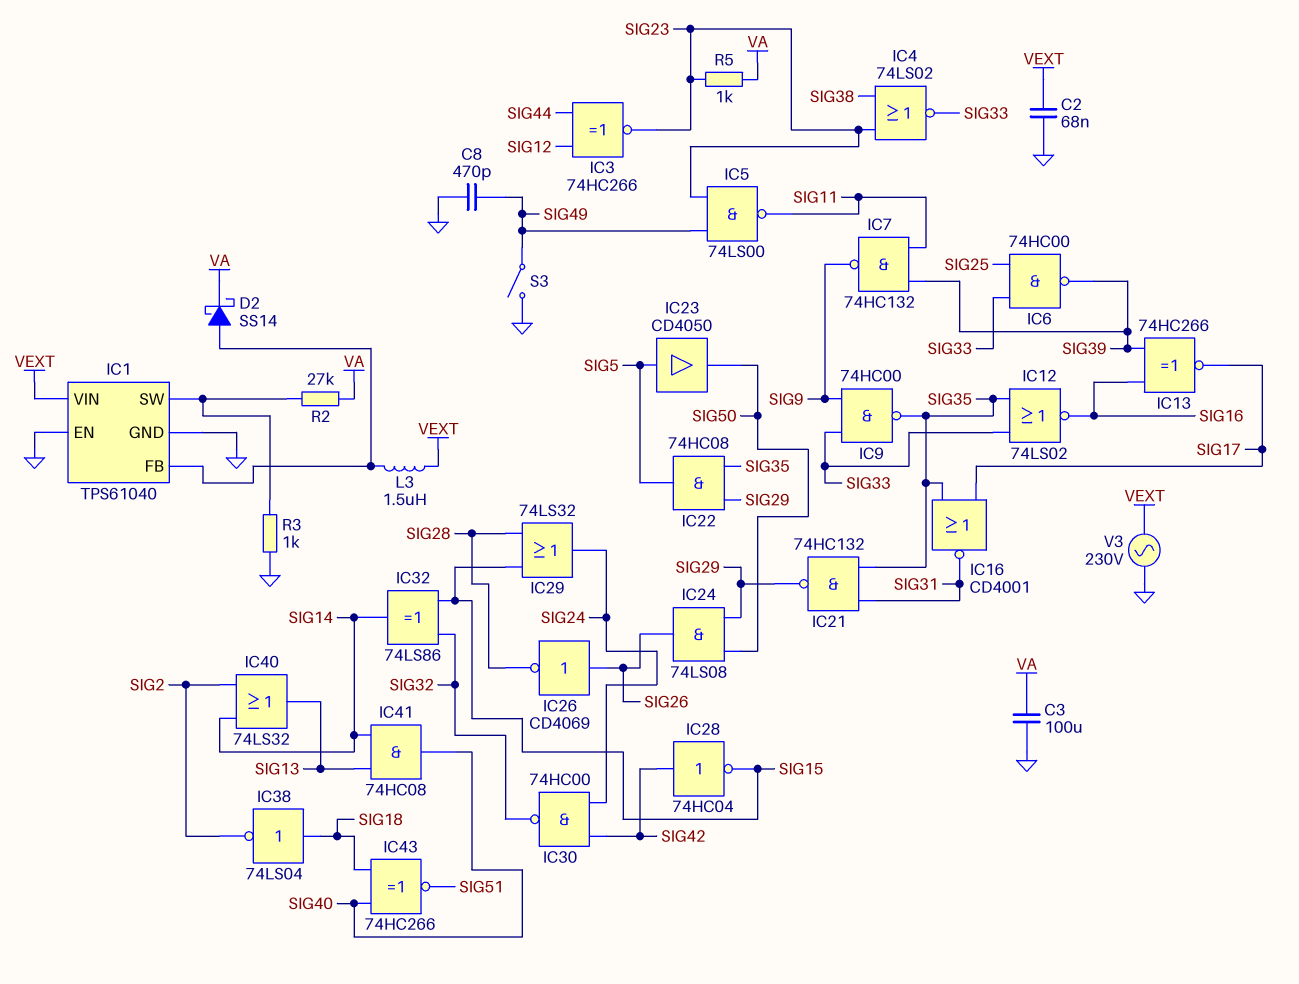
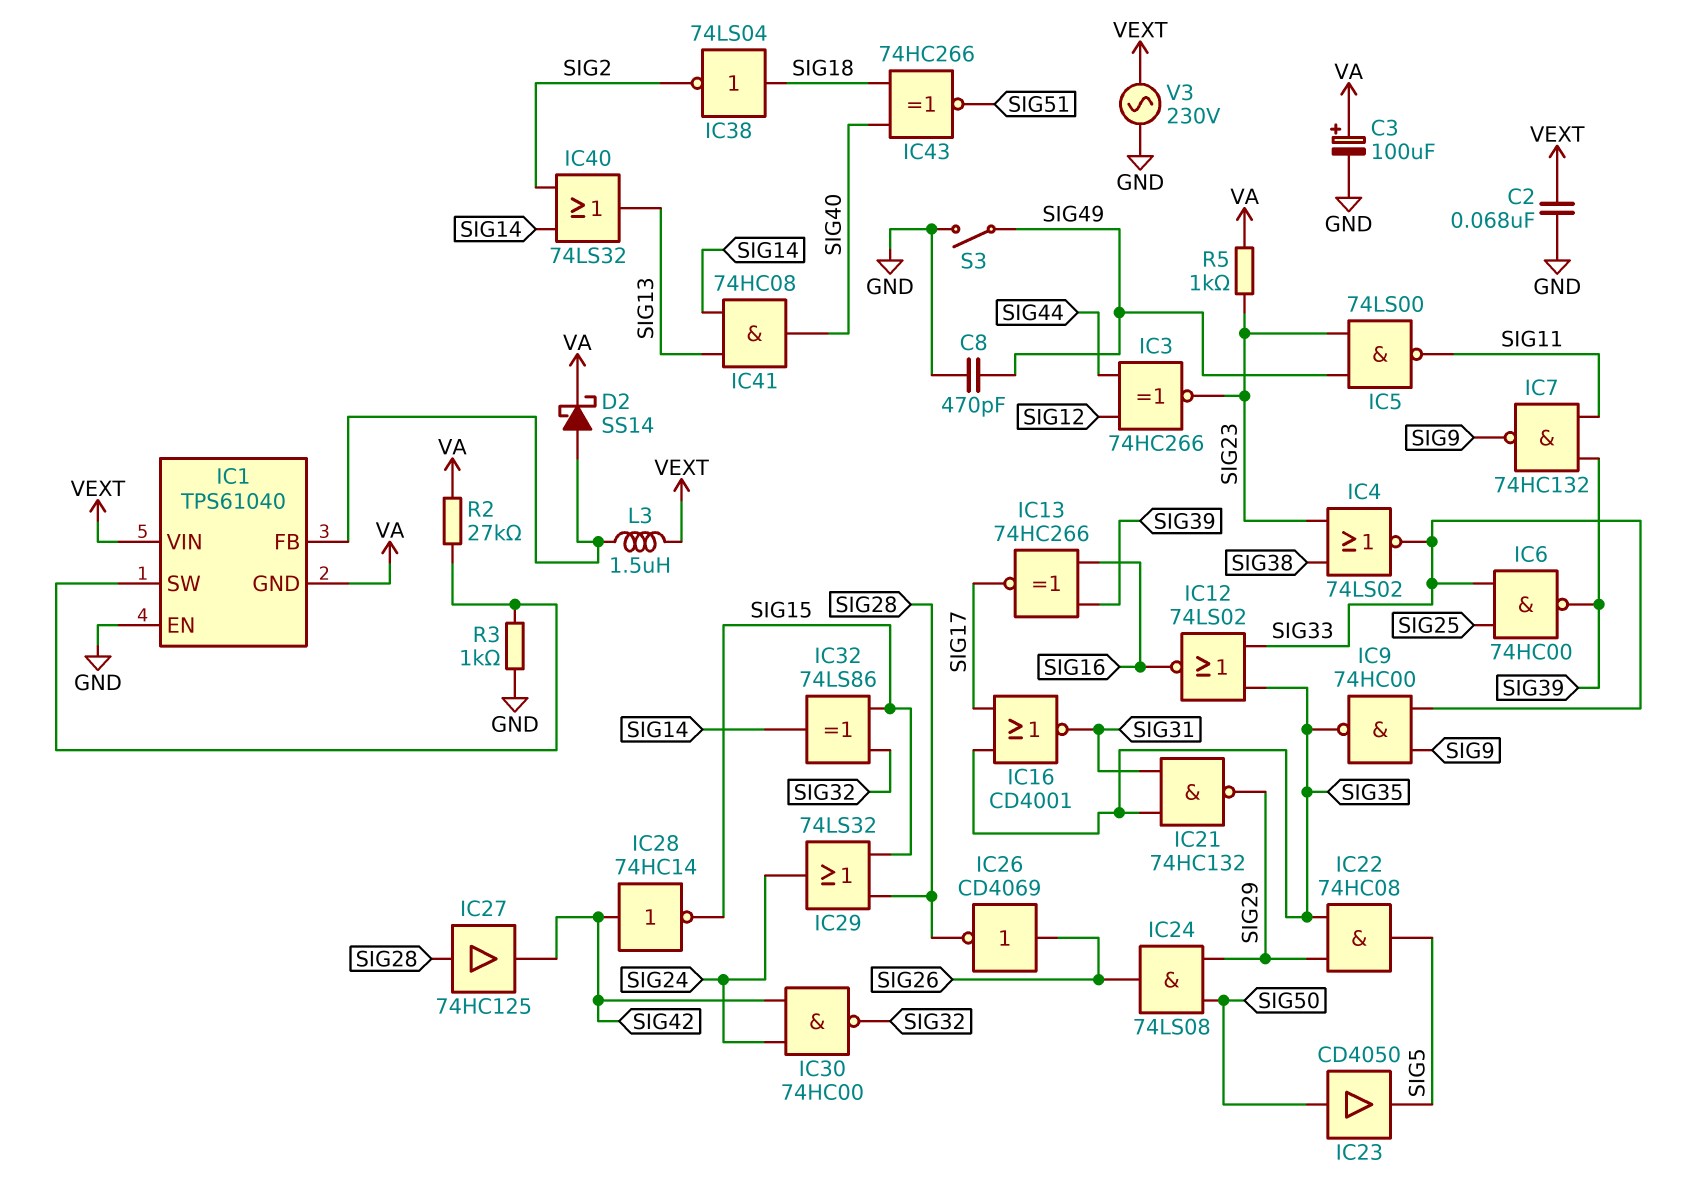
C3: 100uF (GND, VA) -> 100uF (plus VA, minus GND)
IC1 pin GND: GND -> VA
IC23: buffer CD4050 (in SIG5, out SIG50) -> buffer CD4050 (in SIG50, out SIG5)
IC27: none -> buffer 74HC125 (in SIG28, out SIG42)
IC28: NOT 74HC04 (in SIG42, out SIG15) -> NOT 74HC14 (in SIG42, out SIG15)

